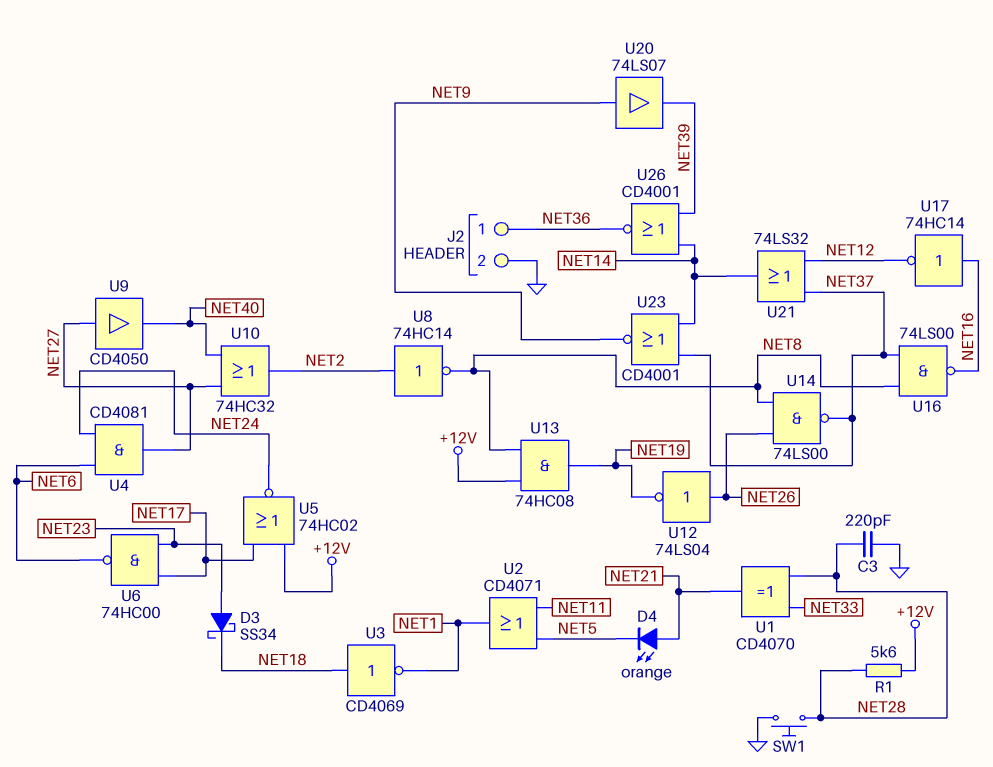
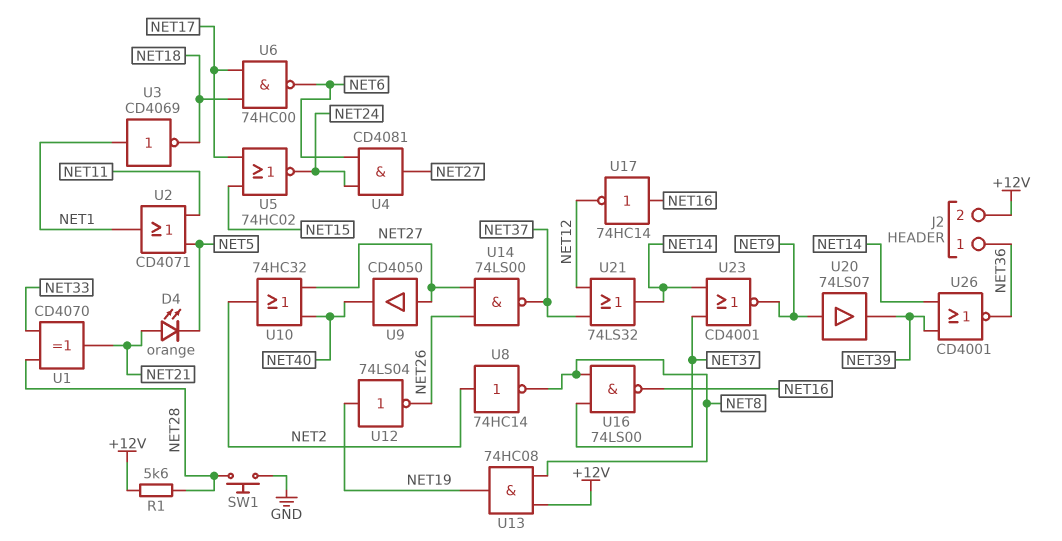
C3: 220pF (GND, NET28) -> none
D3: schottky SS34 (A NET23, K NET18) -> none
J2 pin 2: GND -> +12V
U3: NOT CD4069 (in NET18, out NET1) -> NOT CD4069 (in NET1, out NET18)
U5: NOR 74HC02 (in +12V, in NET17, out NET24) -> NOR 74HC02 (in NET15, in NET17, out NET24)
U6: NAND 74HC00 (in NET17, in NET23, out NET6) -> NAND 74HC00 (in NET17, in NET18, out NET6)
U12: NOT 74LS04 (in NET26, out NET19) -> NOT 74LS04 (in NET19, out NET26)
U14: NAND 74LS00 (in NET8, in NET26, out NET37) -> NAND 74LS00 (in NET26, in NET27, out NET37)

